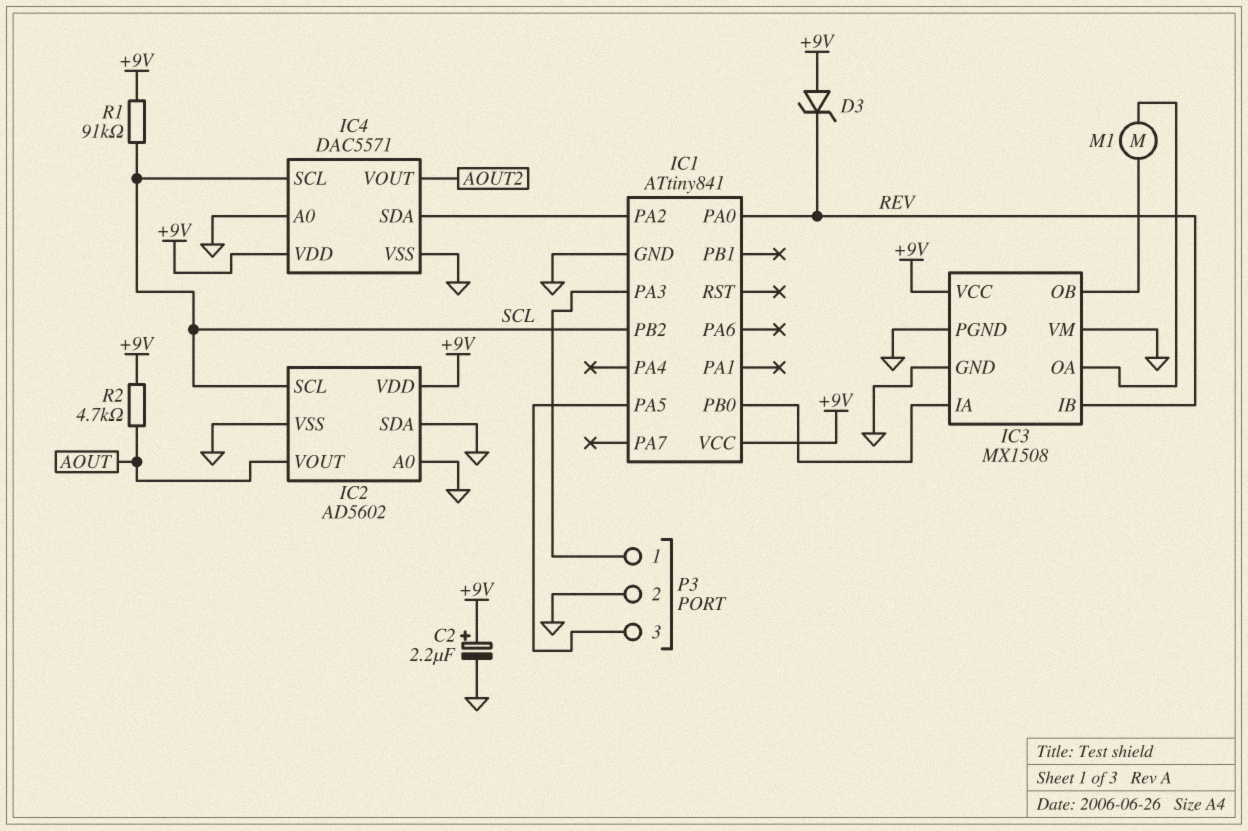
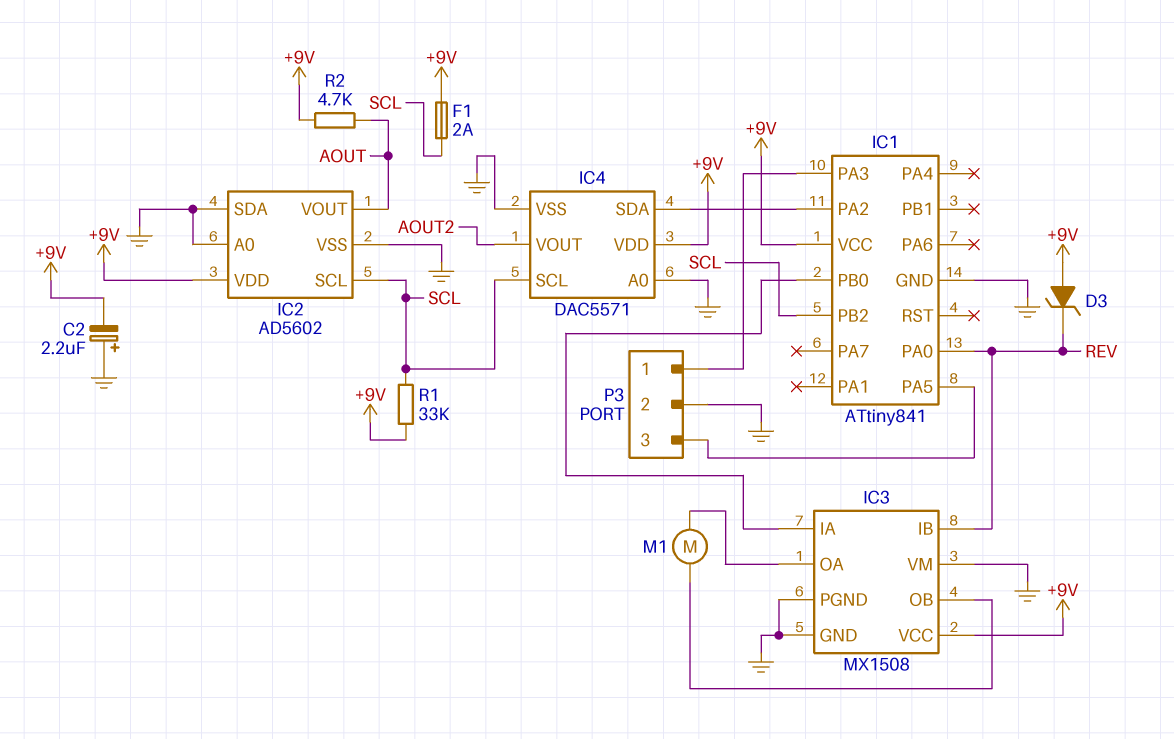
C2: 2.2uF (plus +9V, minus GND) -> 2.2uF (plus GND, minus +9V)
F1: none -> 2A (+9V, SCL)
R1: 91k (+9V, SCL) -> 33k (+9V, SCL)

